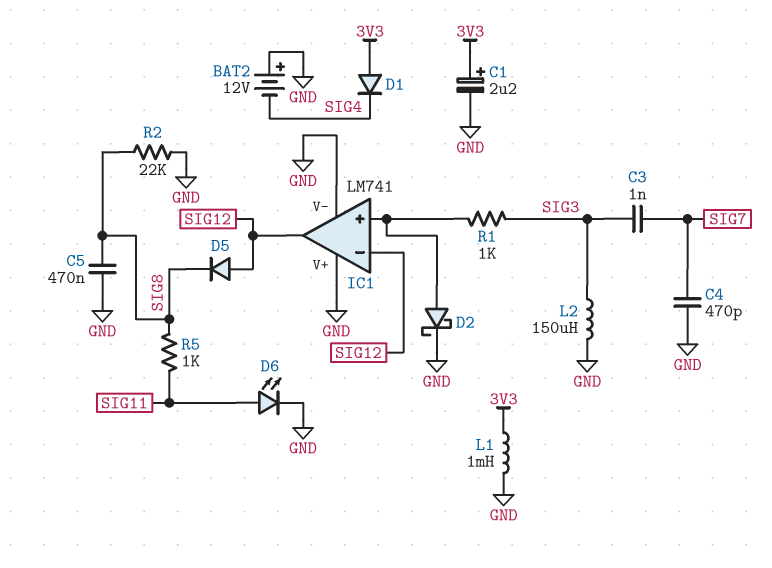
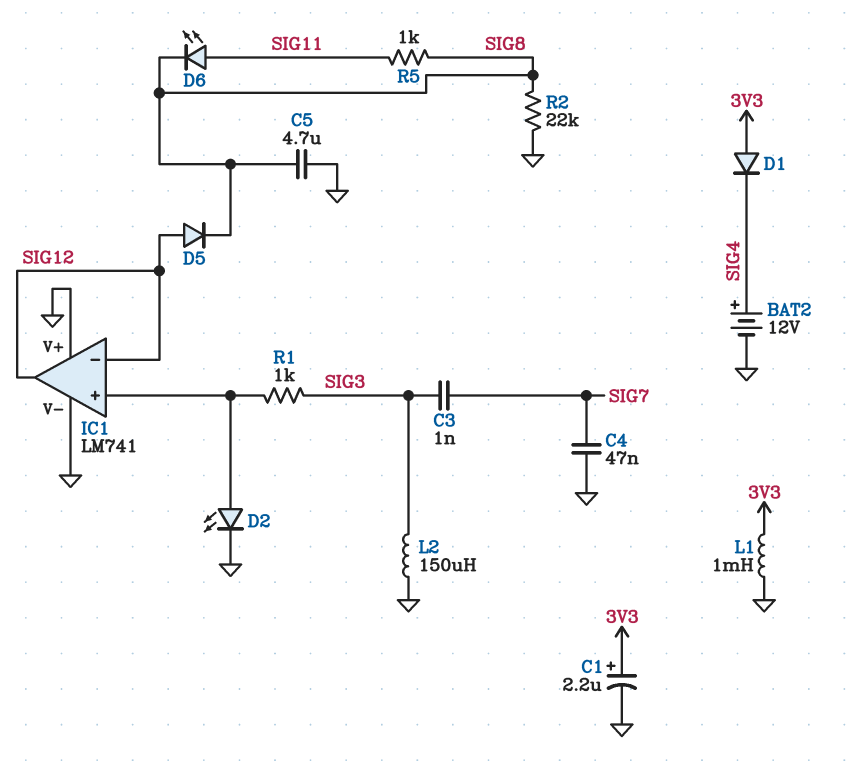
BAT2: 12V (plus GND, minus SIG4) -> 12V (plus SIG4, minus GND)
C4: 470pF (GND, SIG7) -> 47nF (GND, SIG7)
C5: 470nF (GND, SIG8) -> 4.7uF (GND, SIG8)
D2: schottky (A IC1/in+, K GND) -> LED (A IC1/in+, K GND)
D6: LED (A SIG11, K GND) -> LED (A SIG11, K SIG8)

